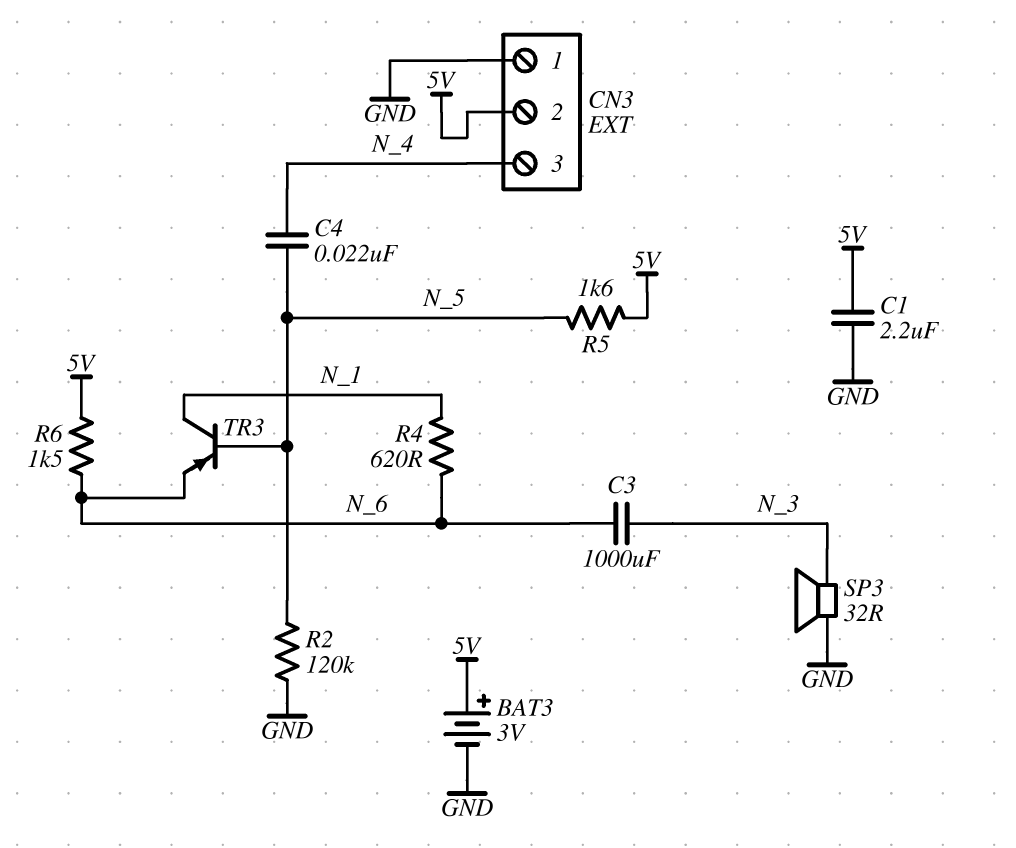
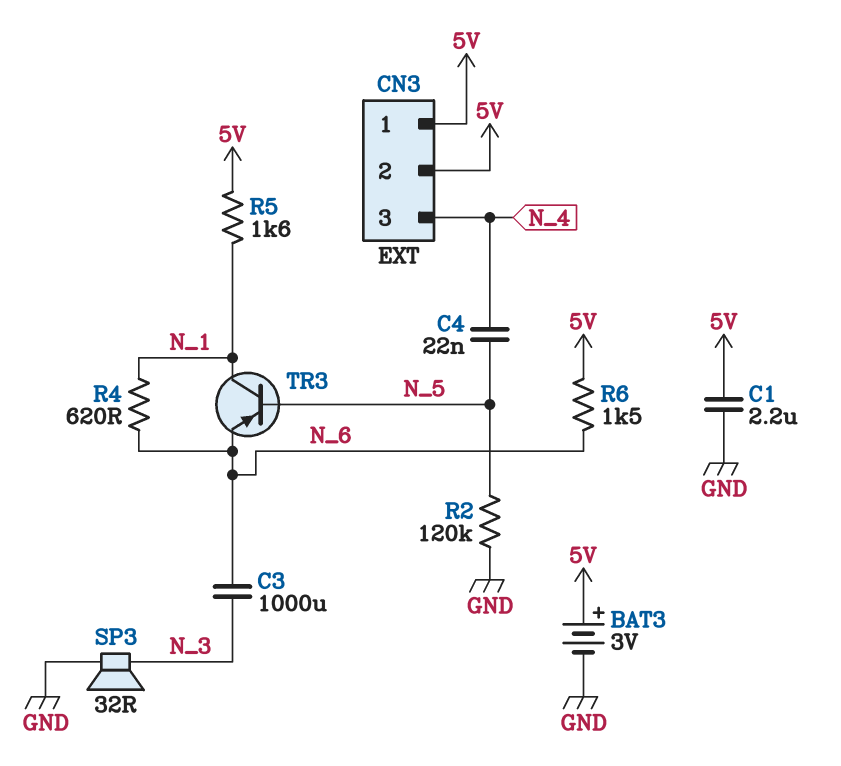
CN3 pin 1: GND -> 5V
R5: 1.6k (5V, N_5) -> 1.6k (5V, N_1)

